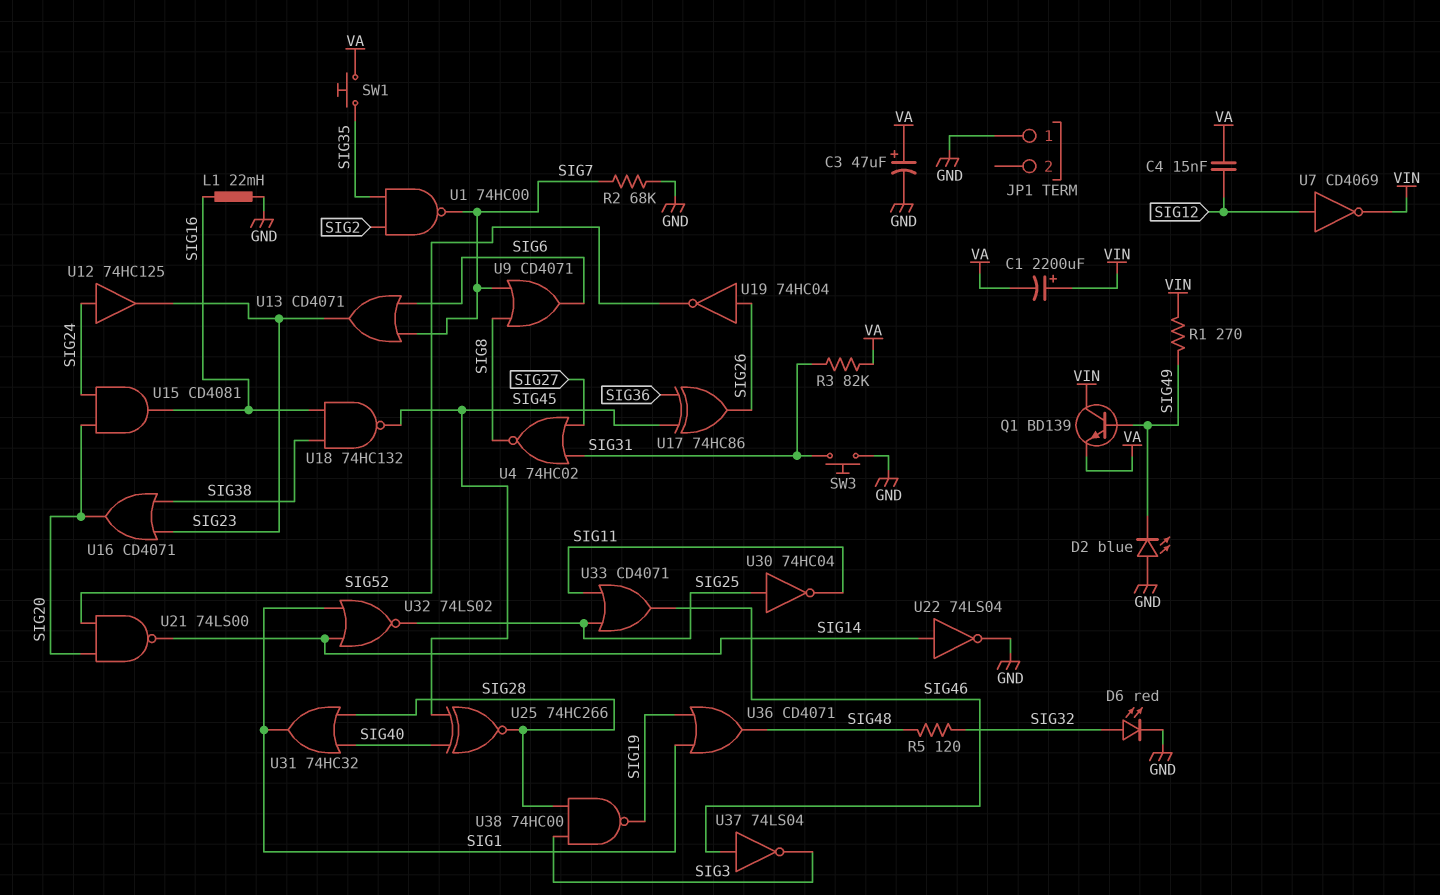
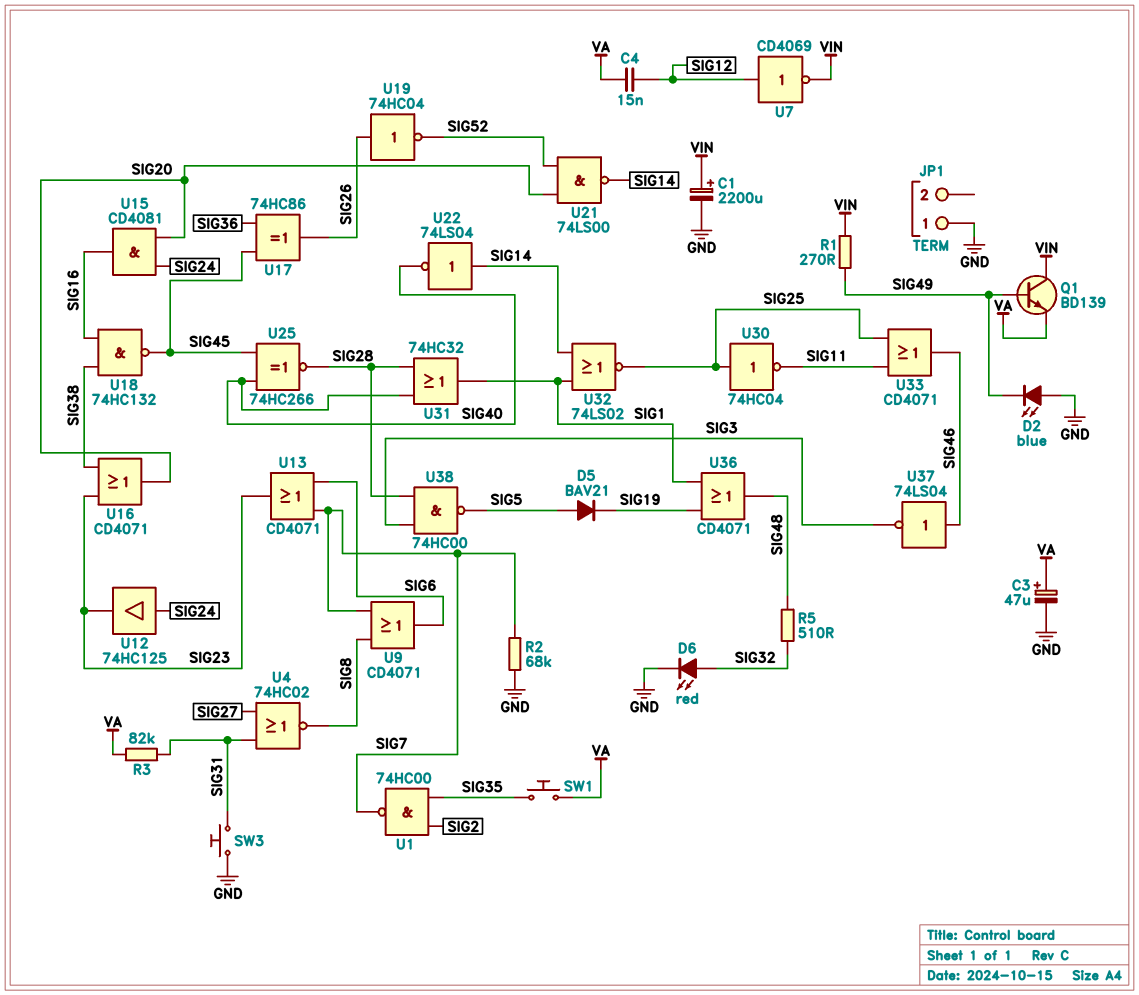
C1: 2200uF (plus VIN, minus VA) -> 2200uF (plus VIN, minus GND)
D5: none -> diode BAV21 (A SIG5, K SIG19)
L1: 22mH (GND, SIG16) -> none
R5: 120 (SIG32, SIG48) -> 510 (SIG32, SIG48)
U22: NOT 74LS04 (in SIG14, out GND) -> NOT 74LS04 (in SIG14, out SIG40)
U38: NAND 74HC00 (in SIG3, in SIG28, out SIG19) -> NAND 74HC00 (in SIG3, in SIG28, out SIG5)

